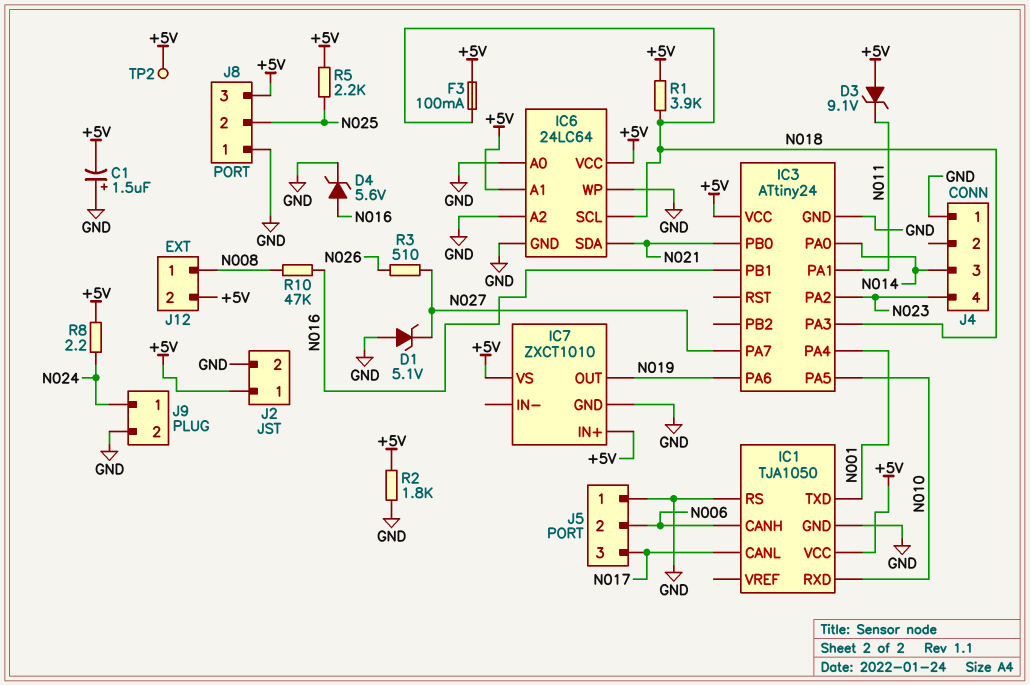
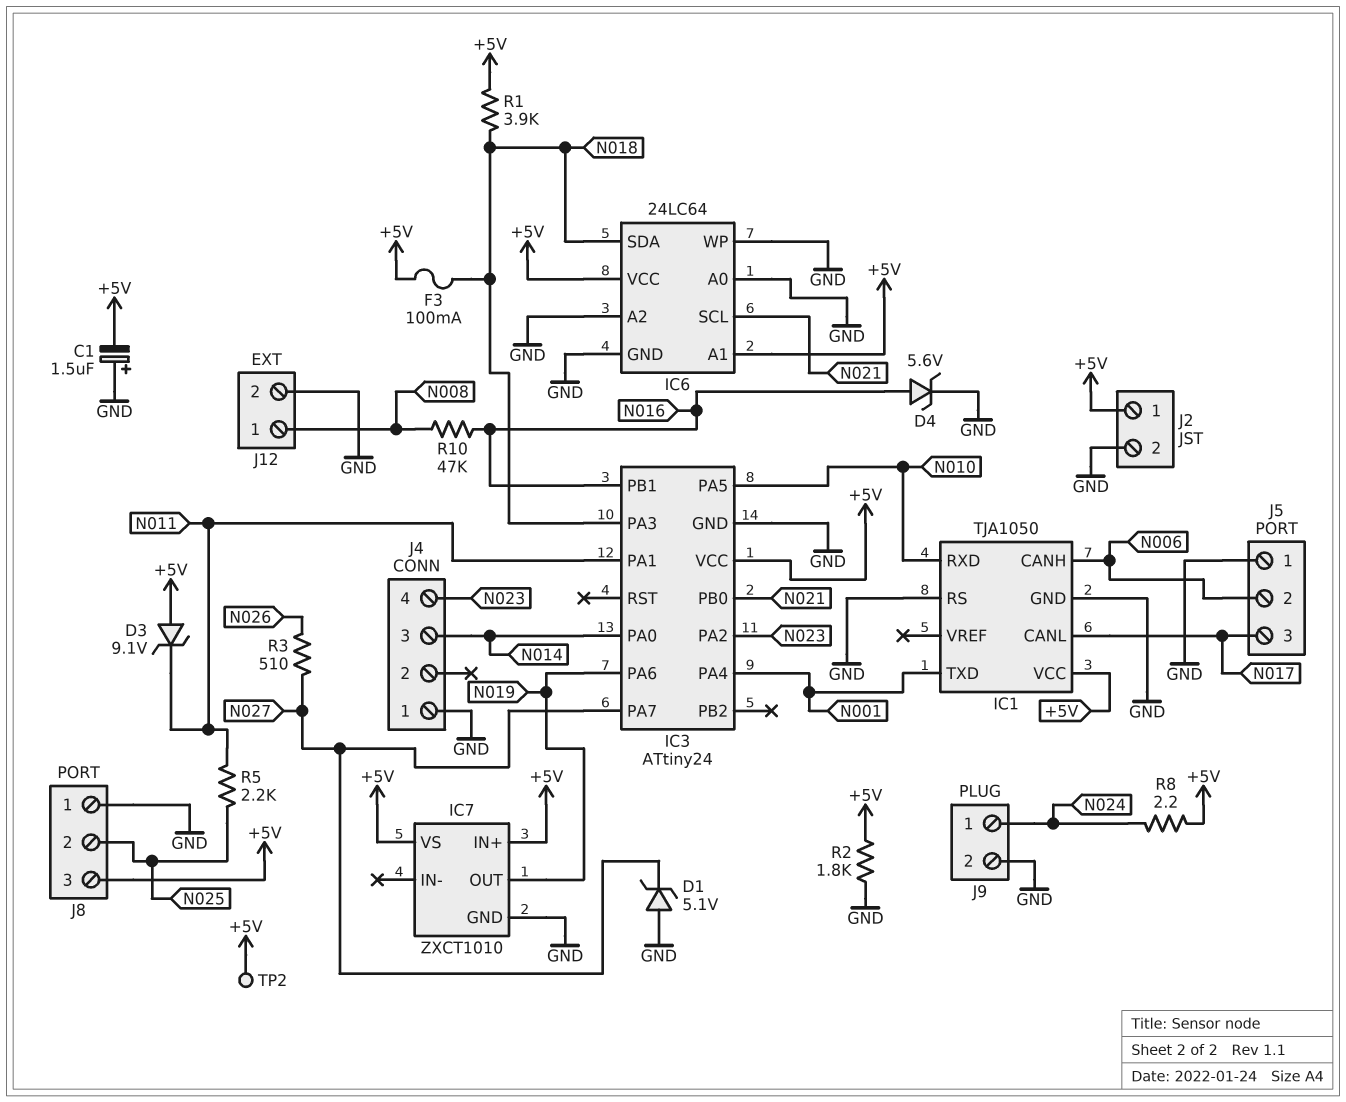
IC6 pin SCL: N018 -> N021
IC6 pin SDA: N021 -> N018
J12 pin 2: +5V -> GND
R5: 2.2k (+5V, N025) -> 2.2k (N011, N025)

